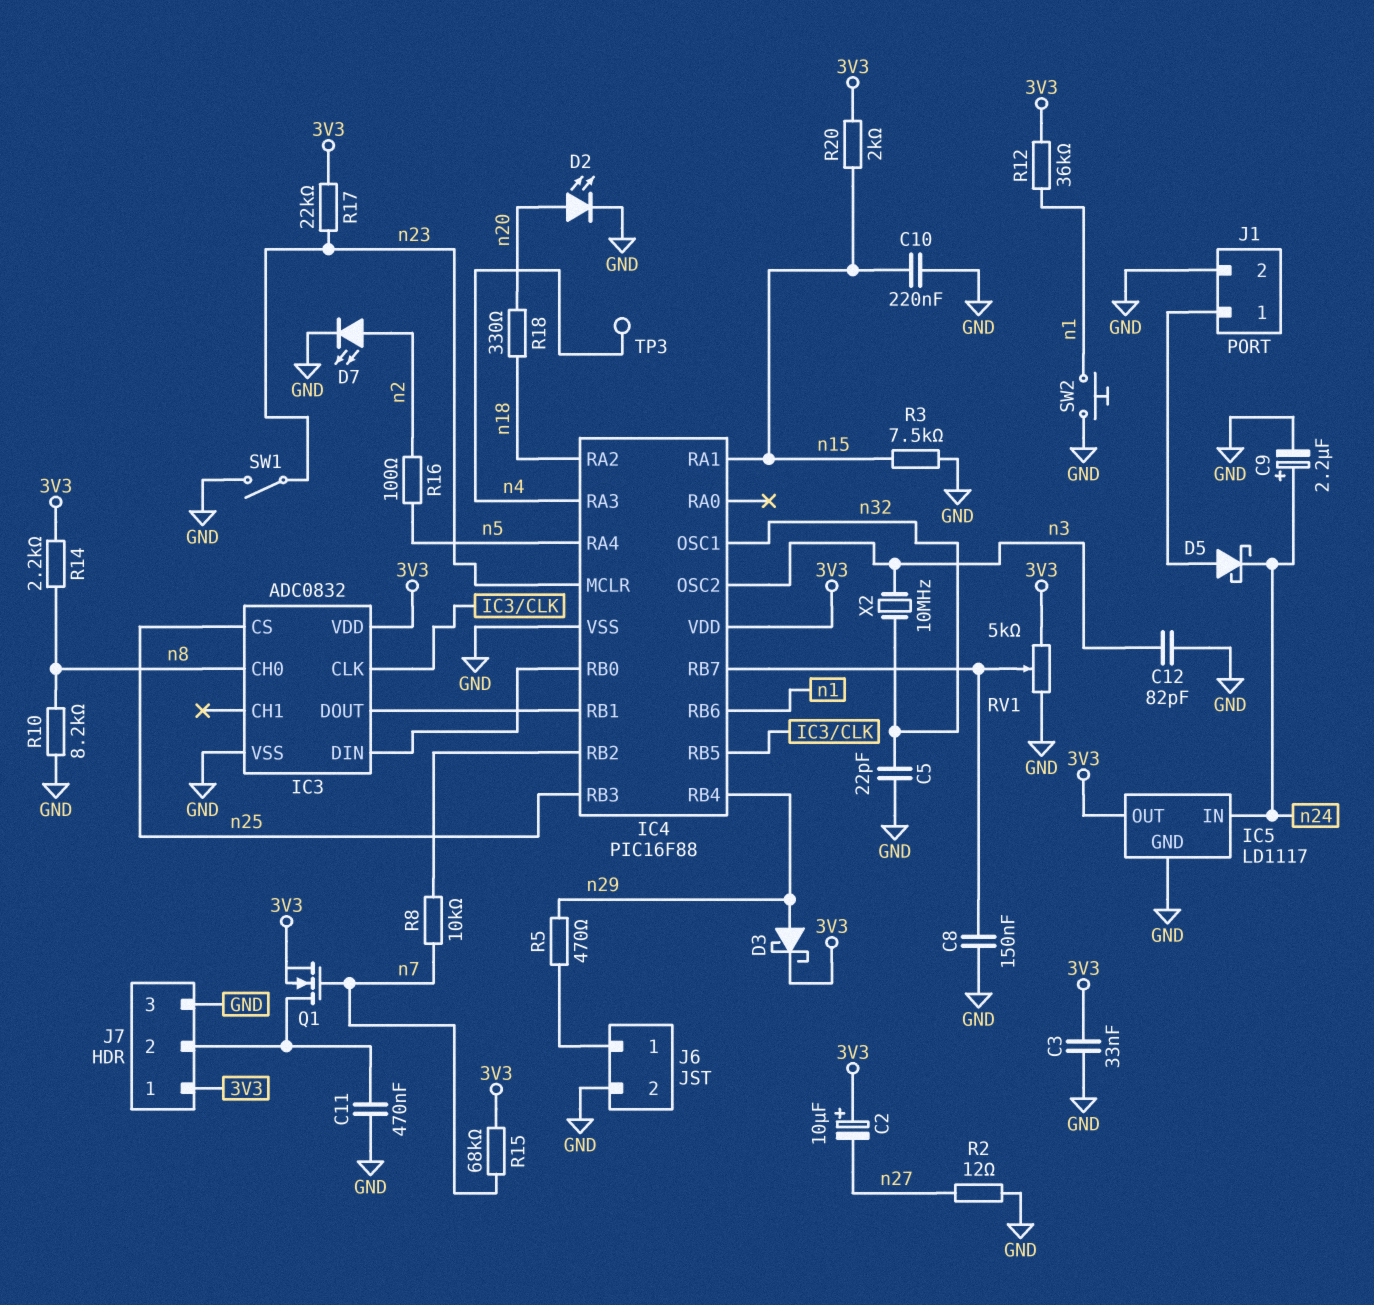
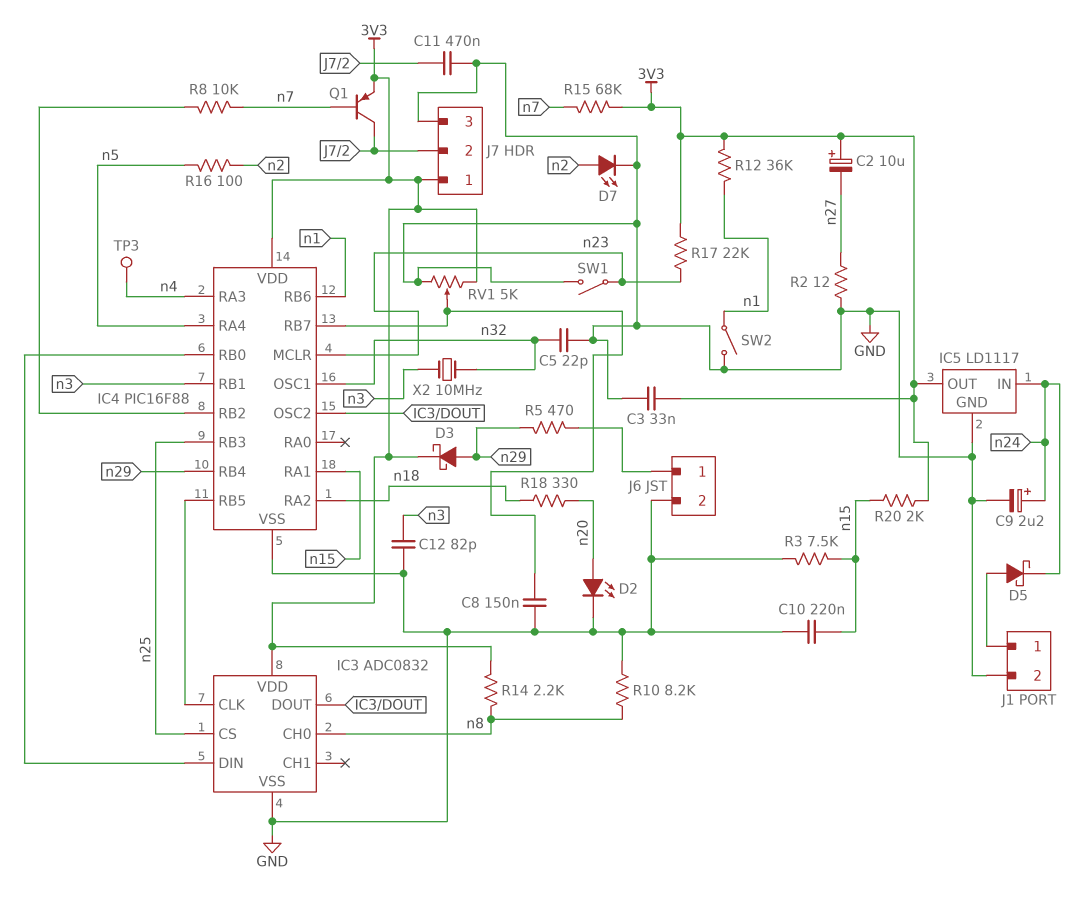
IC4 pin OSC2: n3 -> IC3/DOUT
IC4 pin RB1: IC3/DOUT -> n3
Q1: NMOS (G n7, D J7/2, S 3V3) -> PNP (B n7, C J7/2, E 3V3)
SW2: button (GND, n1) -> switch (GND, n1)

